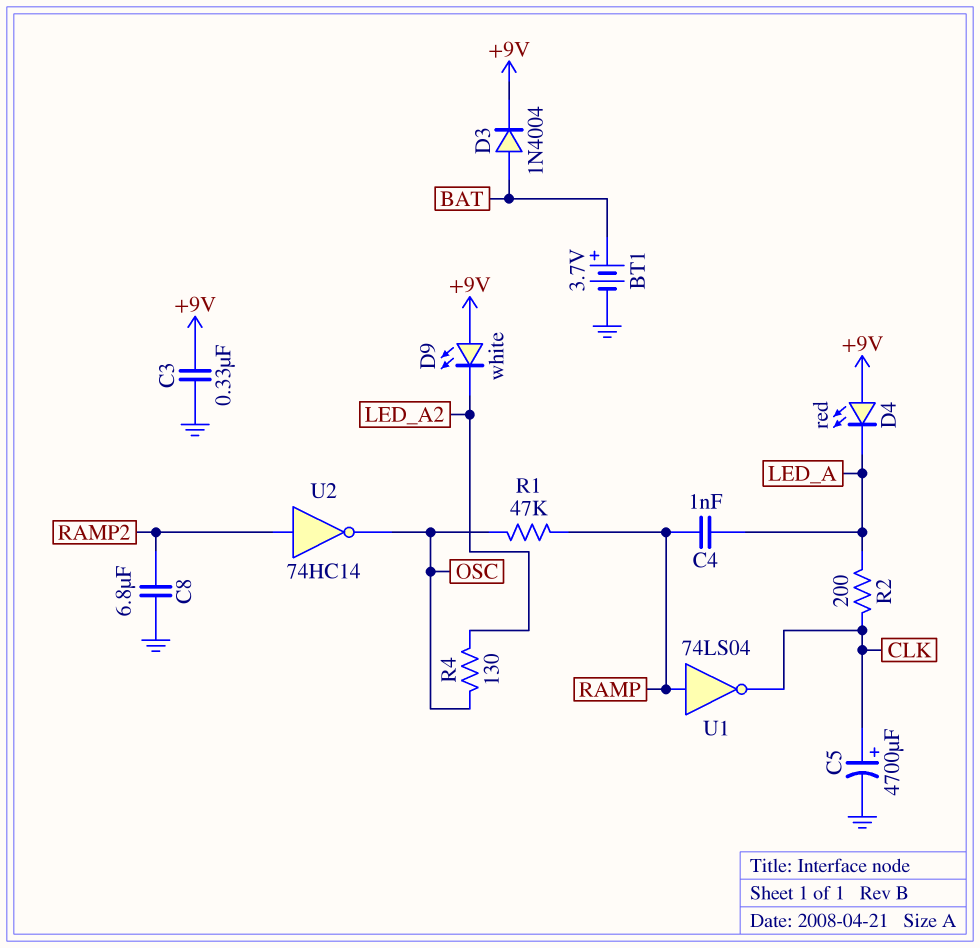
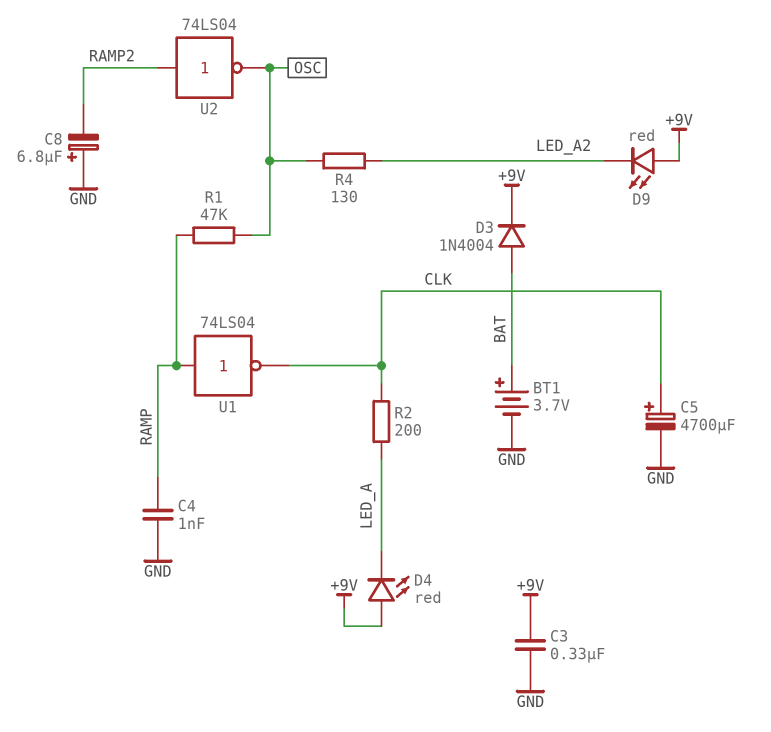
C4: 1nF (LED_A, RAMP) -> 1nF (GND, RAMP)
C8: 6.8uF (GND, RAMP2) -> 6.8uF (plus GND, minus RAMP2)
D9: LED white (A +9V, K LED_A2) -> LED red (A +9V, K LED_A2)
U2: NOT 74HC14 (in RAMP2, out OSC) -> NOT 74LS04 (in RAMP2, out OSC)

